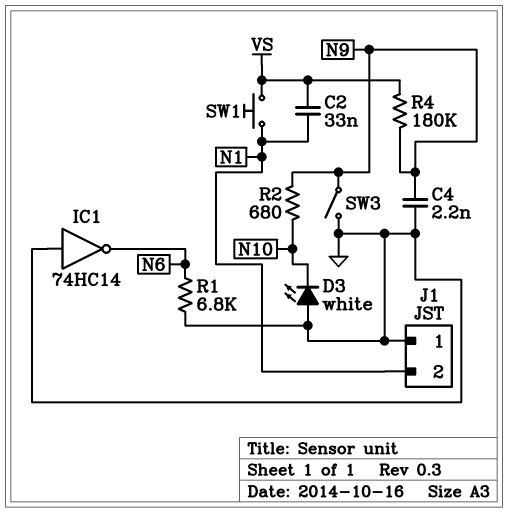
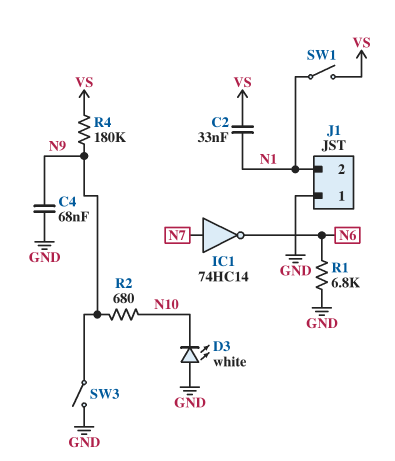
C4: 2.2nF (GND, N9) -> 68nF (GND, N9)
IC1: NOT 74HC14 (in GND, out N6) -> NOT 74HC14 (in N7, out N6)
SW1: button (N1, VS) -> switch (N1, VS)

